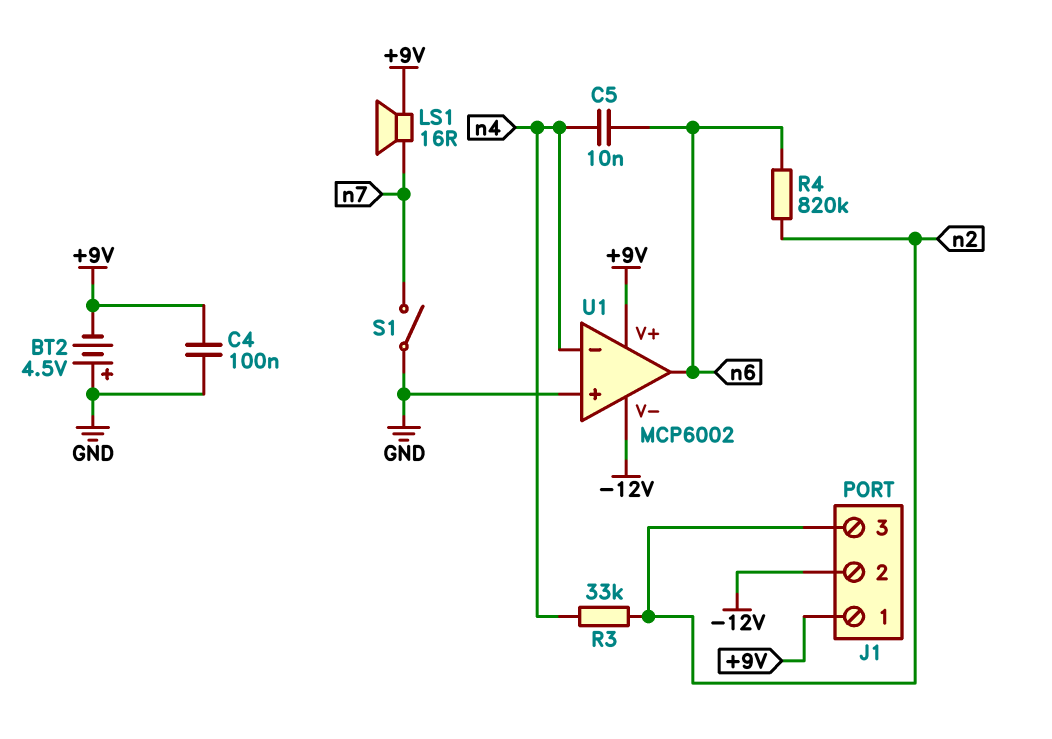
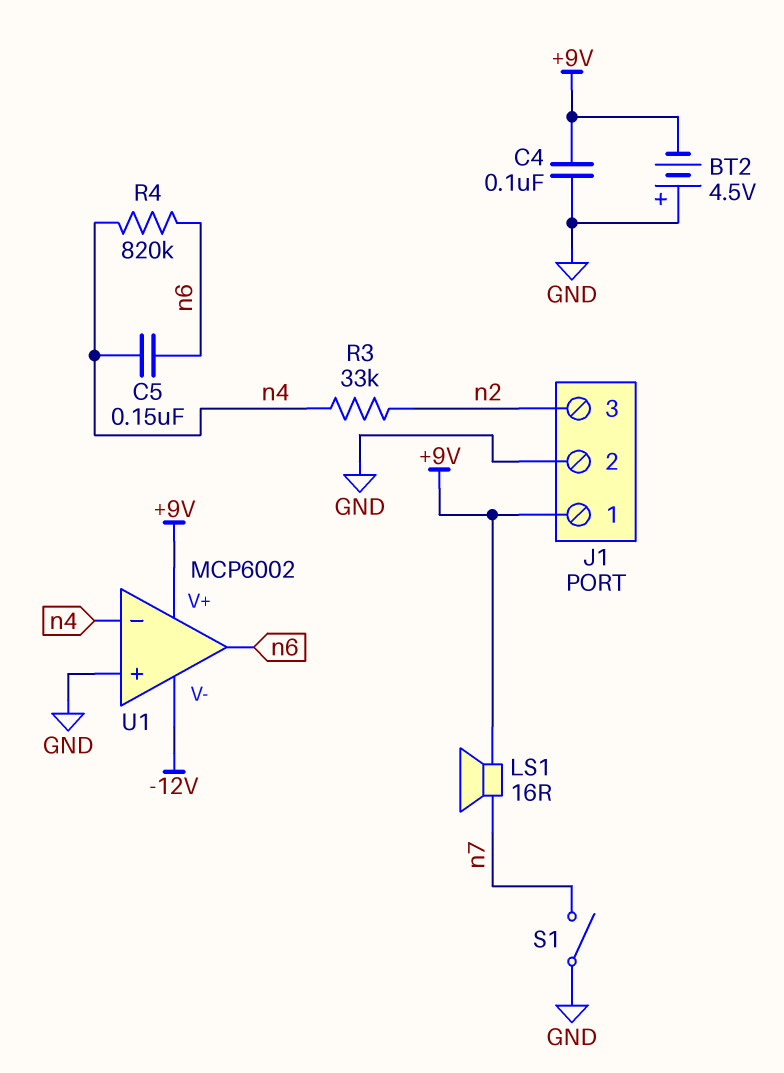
C5: 10nF (n4, n6) -> 150nF (n4, n6)
J1 pin 2: -12V -> GND
R4: 820k (n2, n6) -> 820k (n4, n6)

